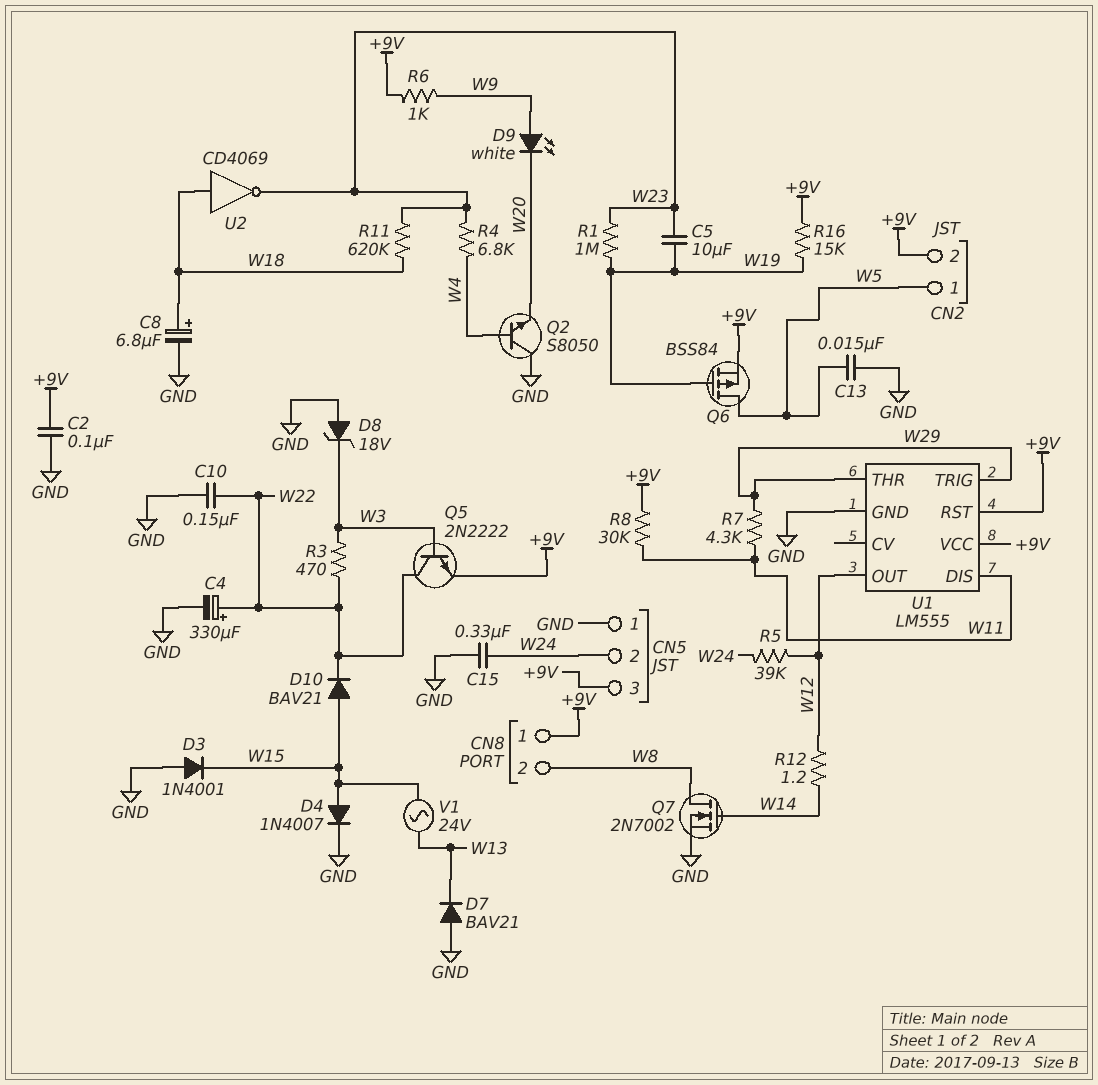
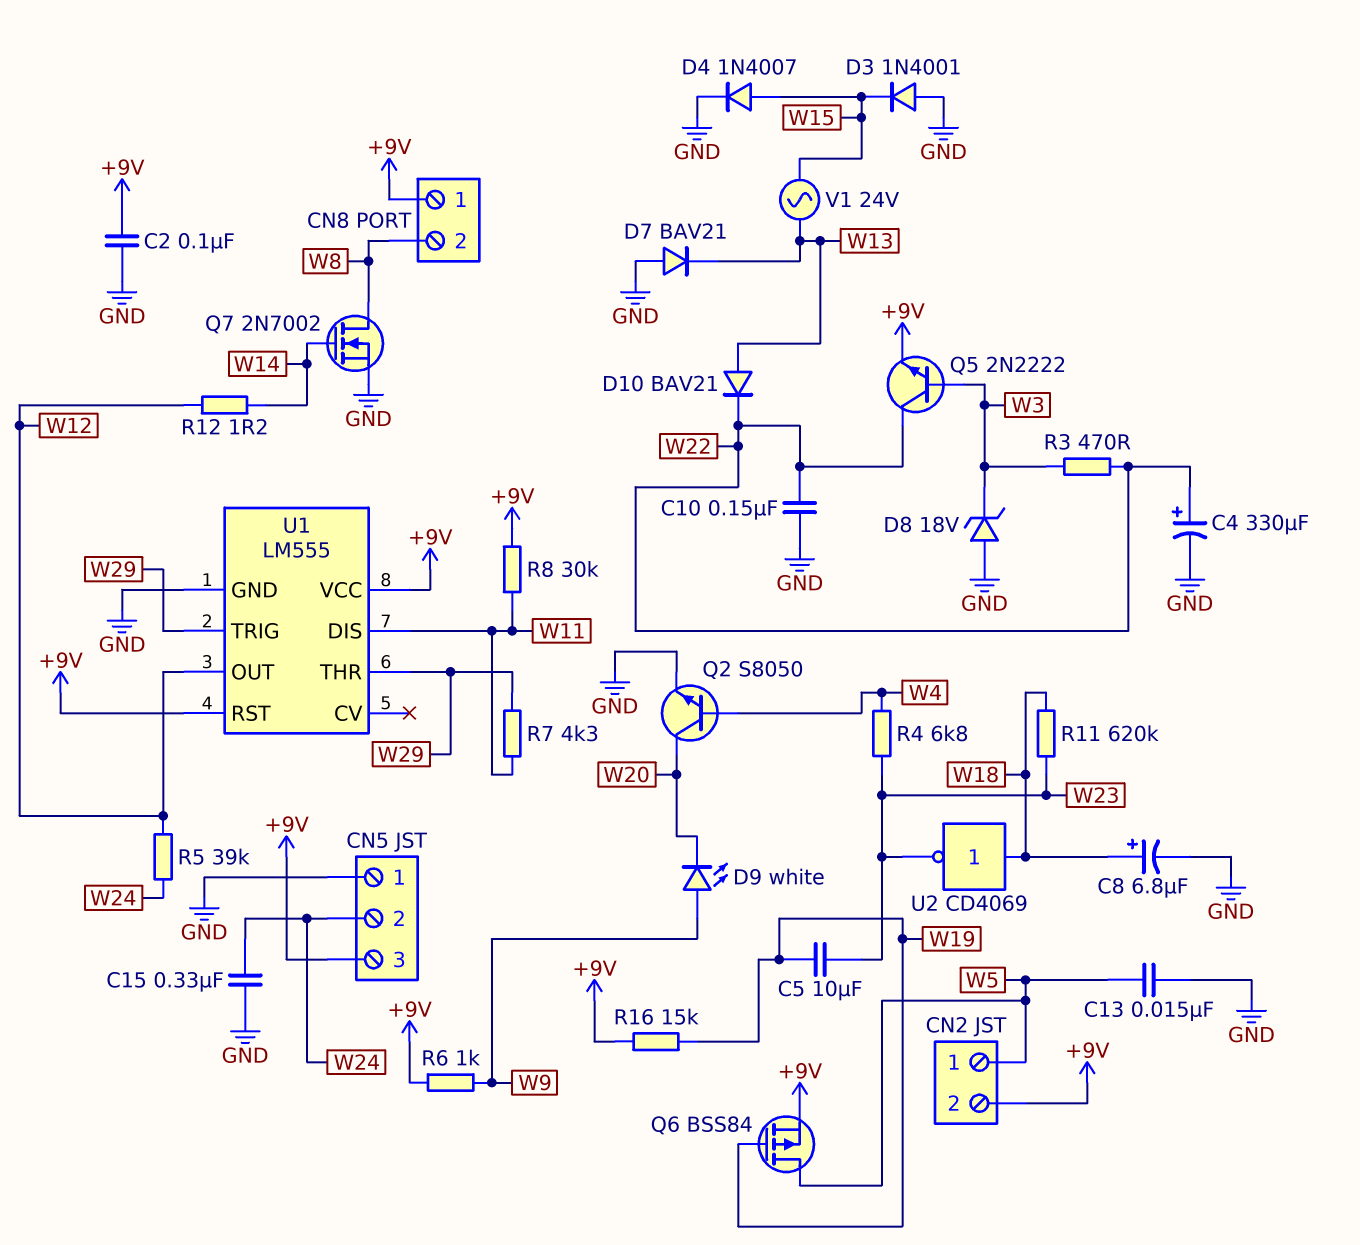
D10: diode BAV21 (A W15, K W22) -> diode BAV21 (A W13, K W22)
Q2: NPN S8050 (B W4, C GND, E W20) -> NPN S8050 (B W4, C W20, E GND)
R1: 1M (W19, W23) -> none

